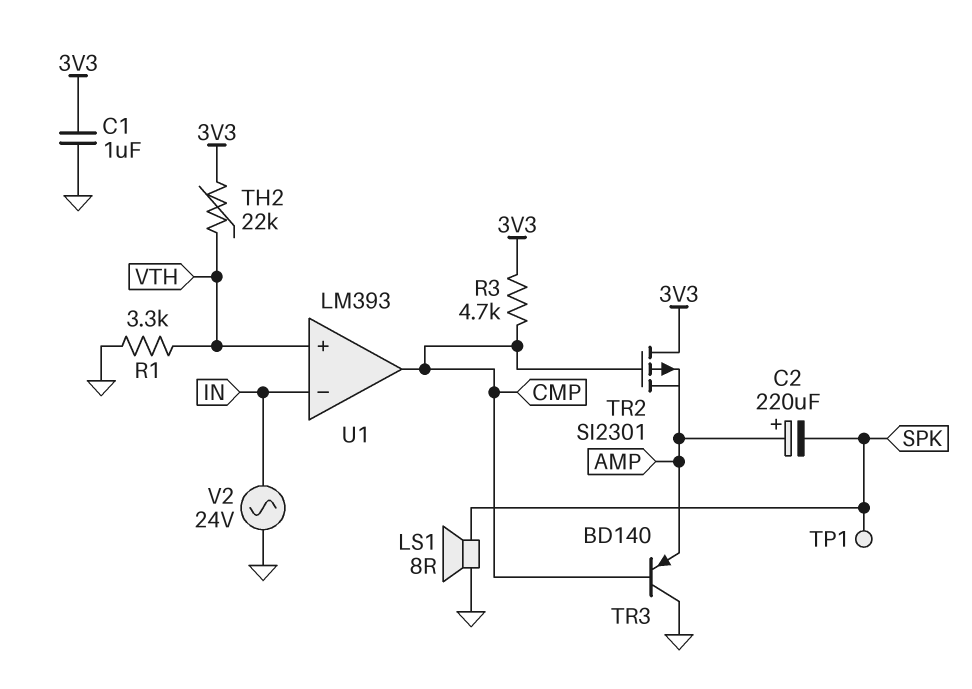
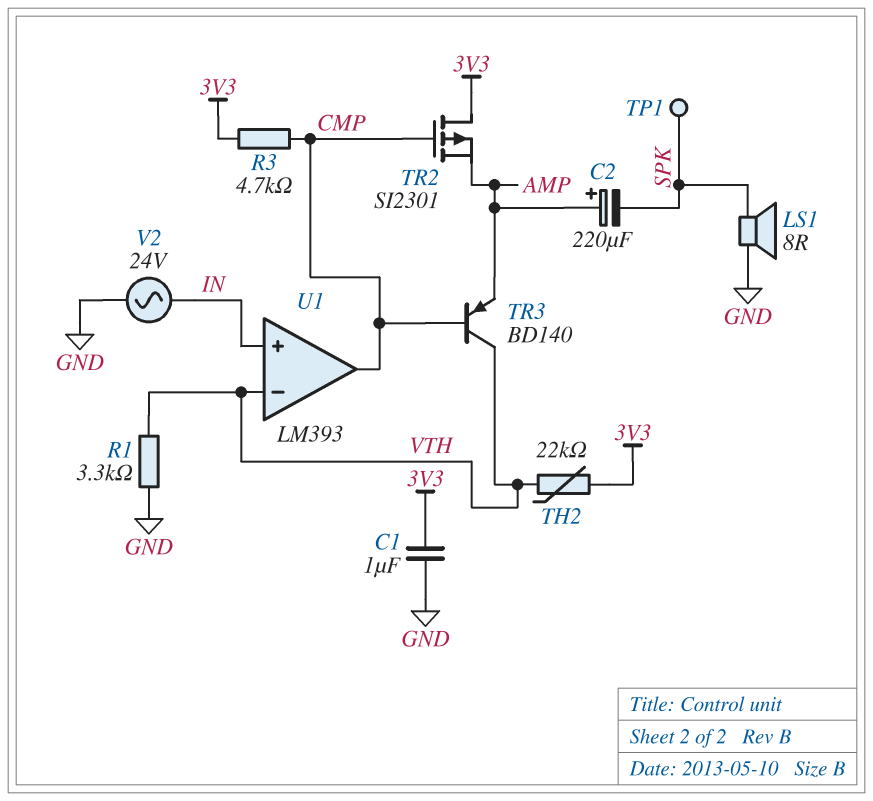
TR3: PNP BD140 (B CMP, C GND, E AMP) -> PNP BD140 (B CMP, C VTH, E AMP)
U1 pin in+: VTH -> IN
U1 pin in-: IN -> VTH

